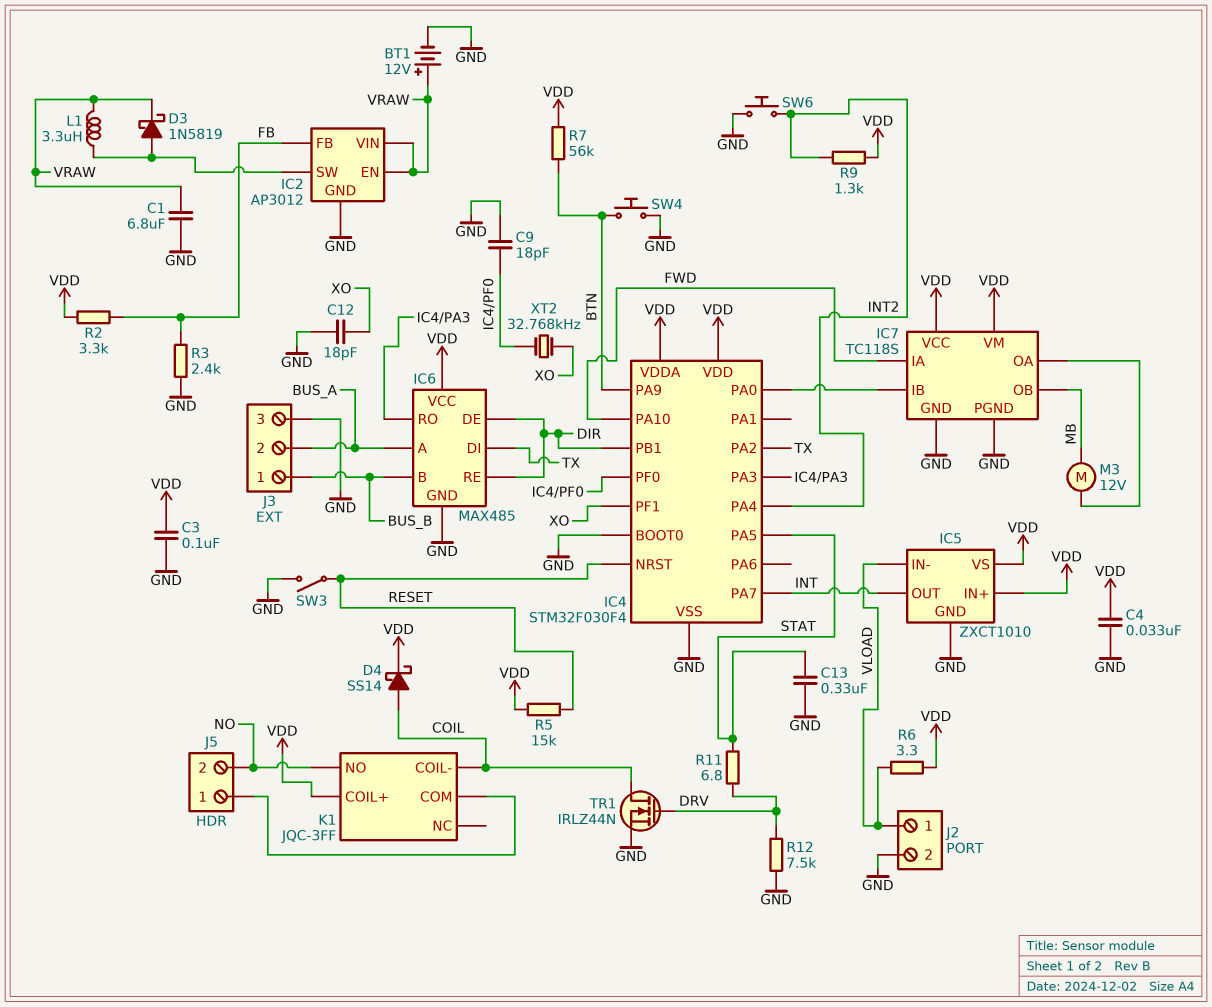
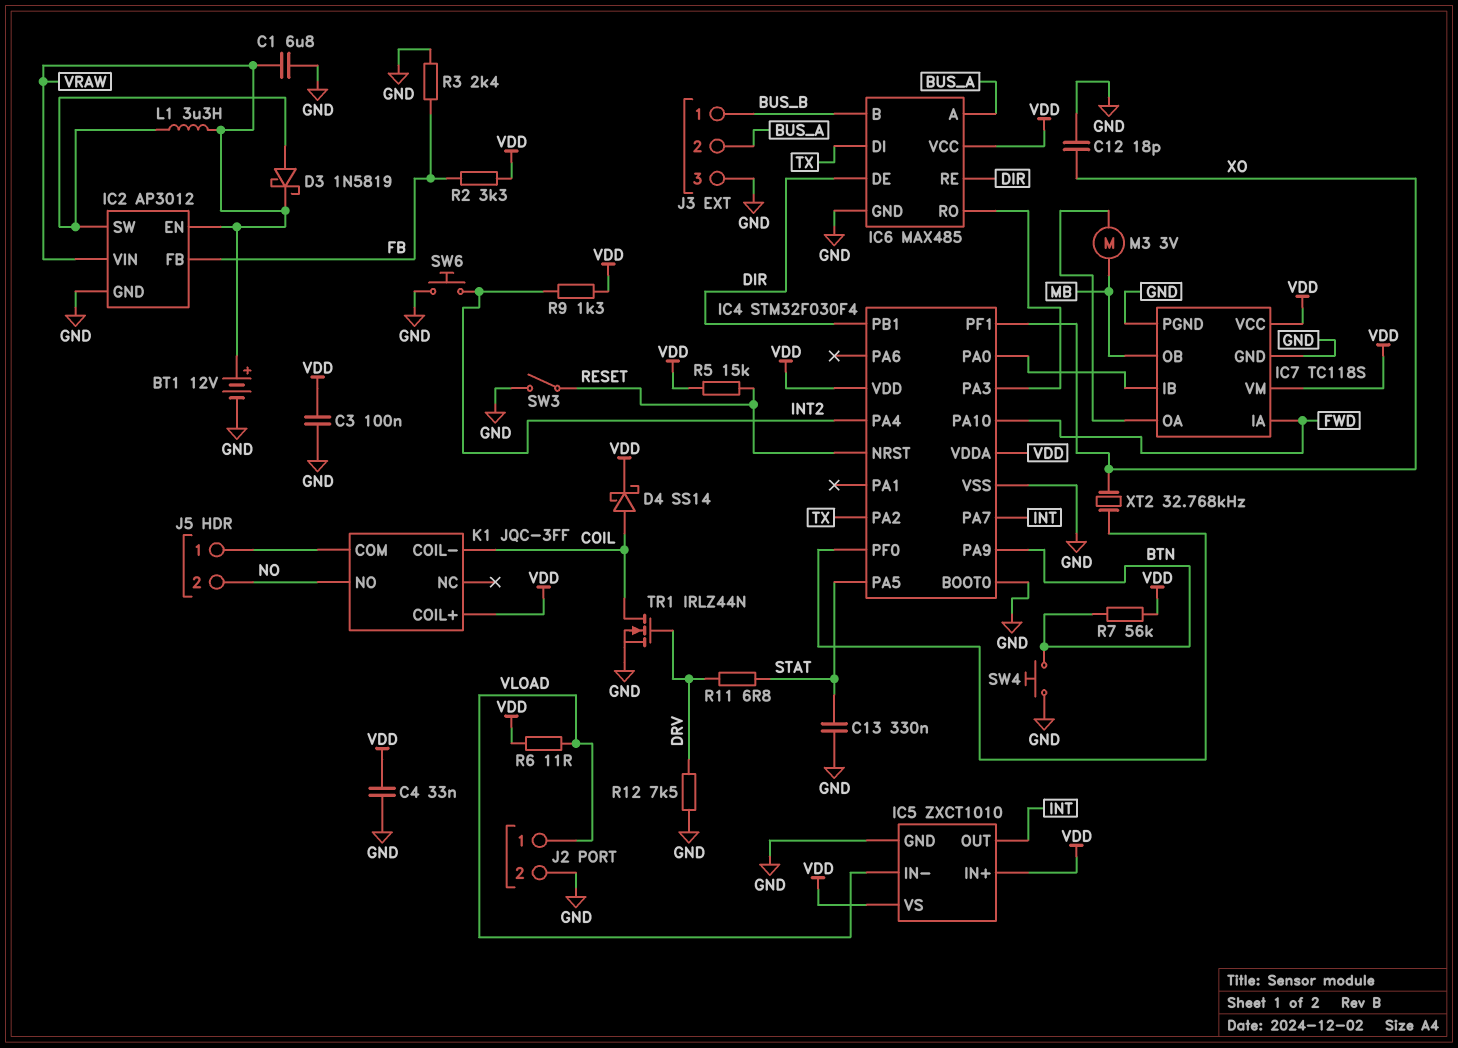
C9: 18pF (GND, IC4/PF0) -> none
M3: motor 12V (IC7/OA, MB) -> motor 3V (IC7/OA, MB)
R6: 3.3 (VDD, VLOAD) -> 11 (VDD, VLOAD)

